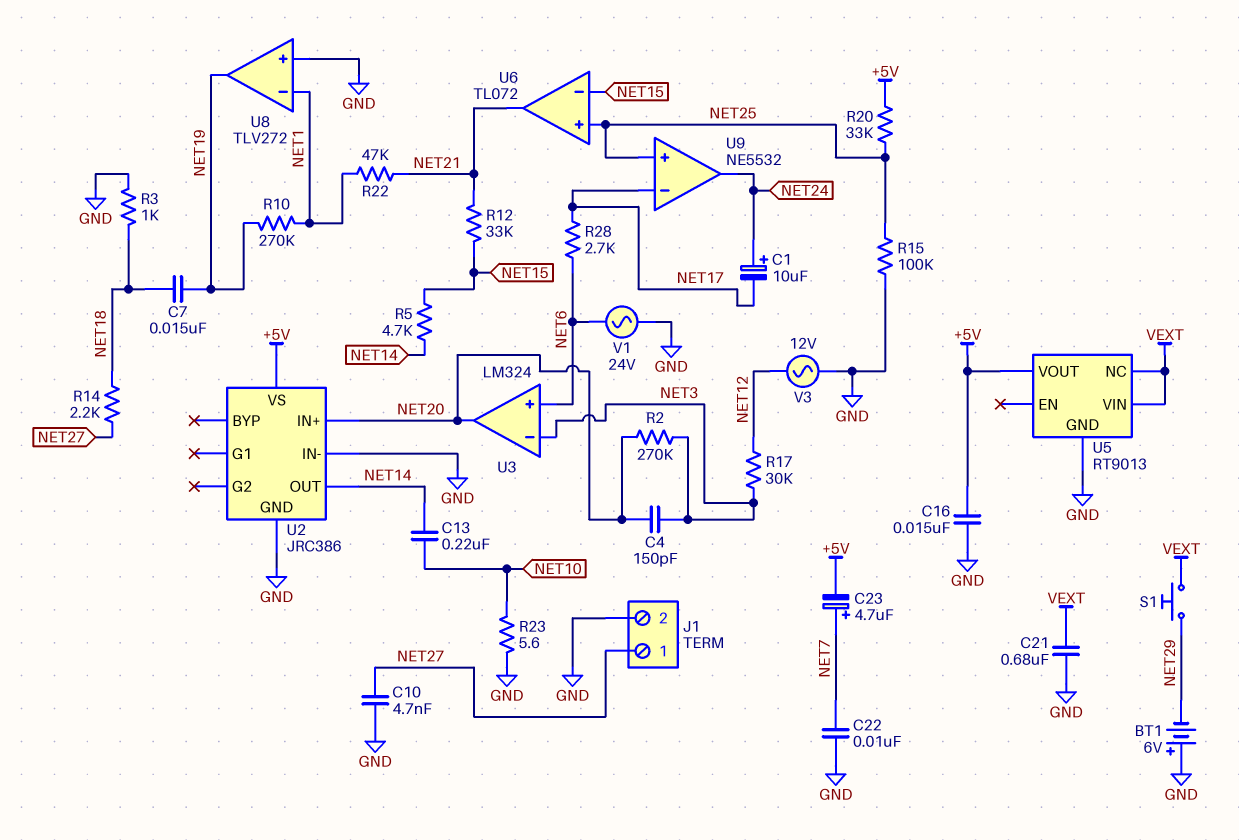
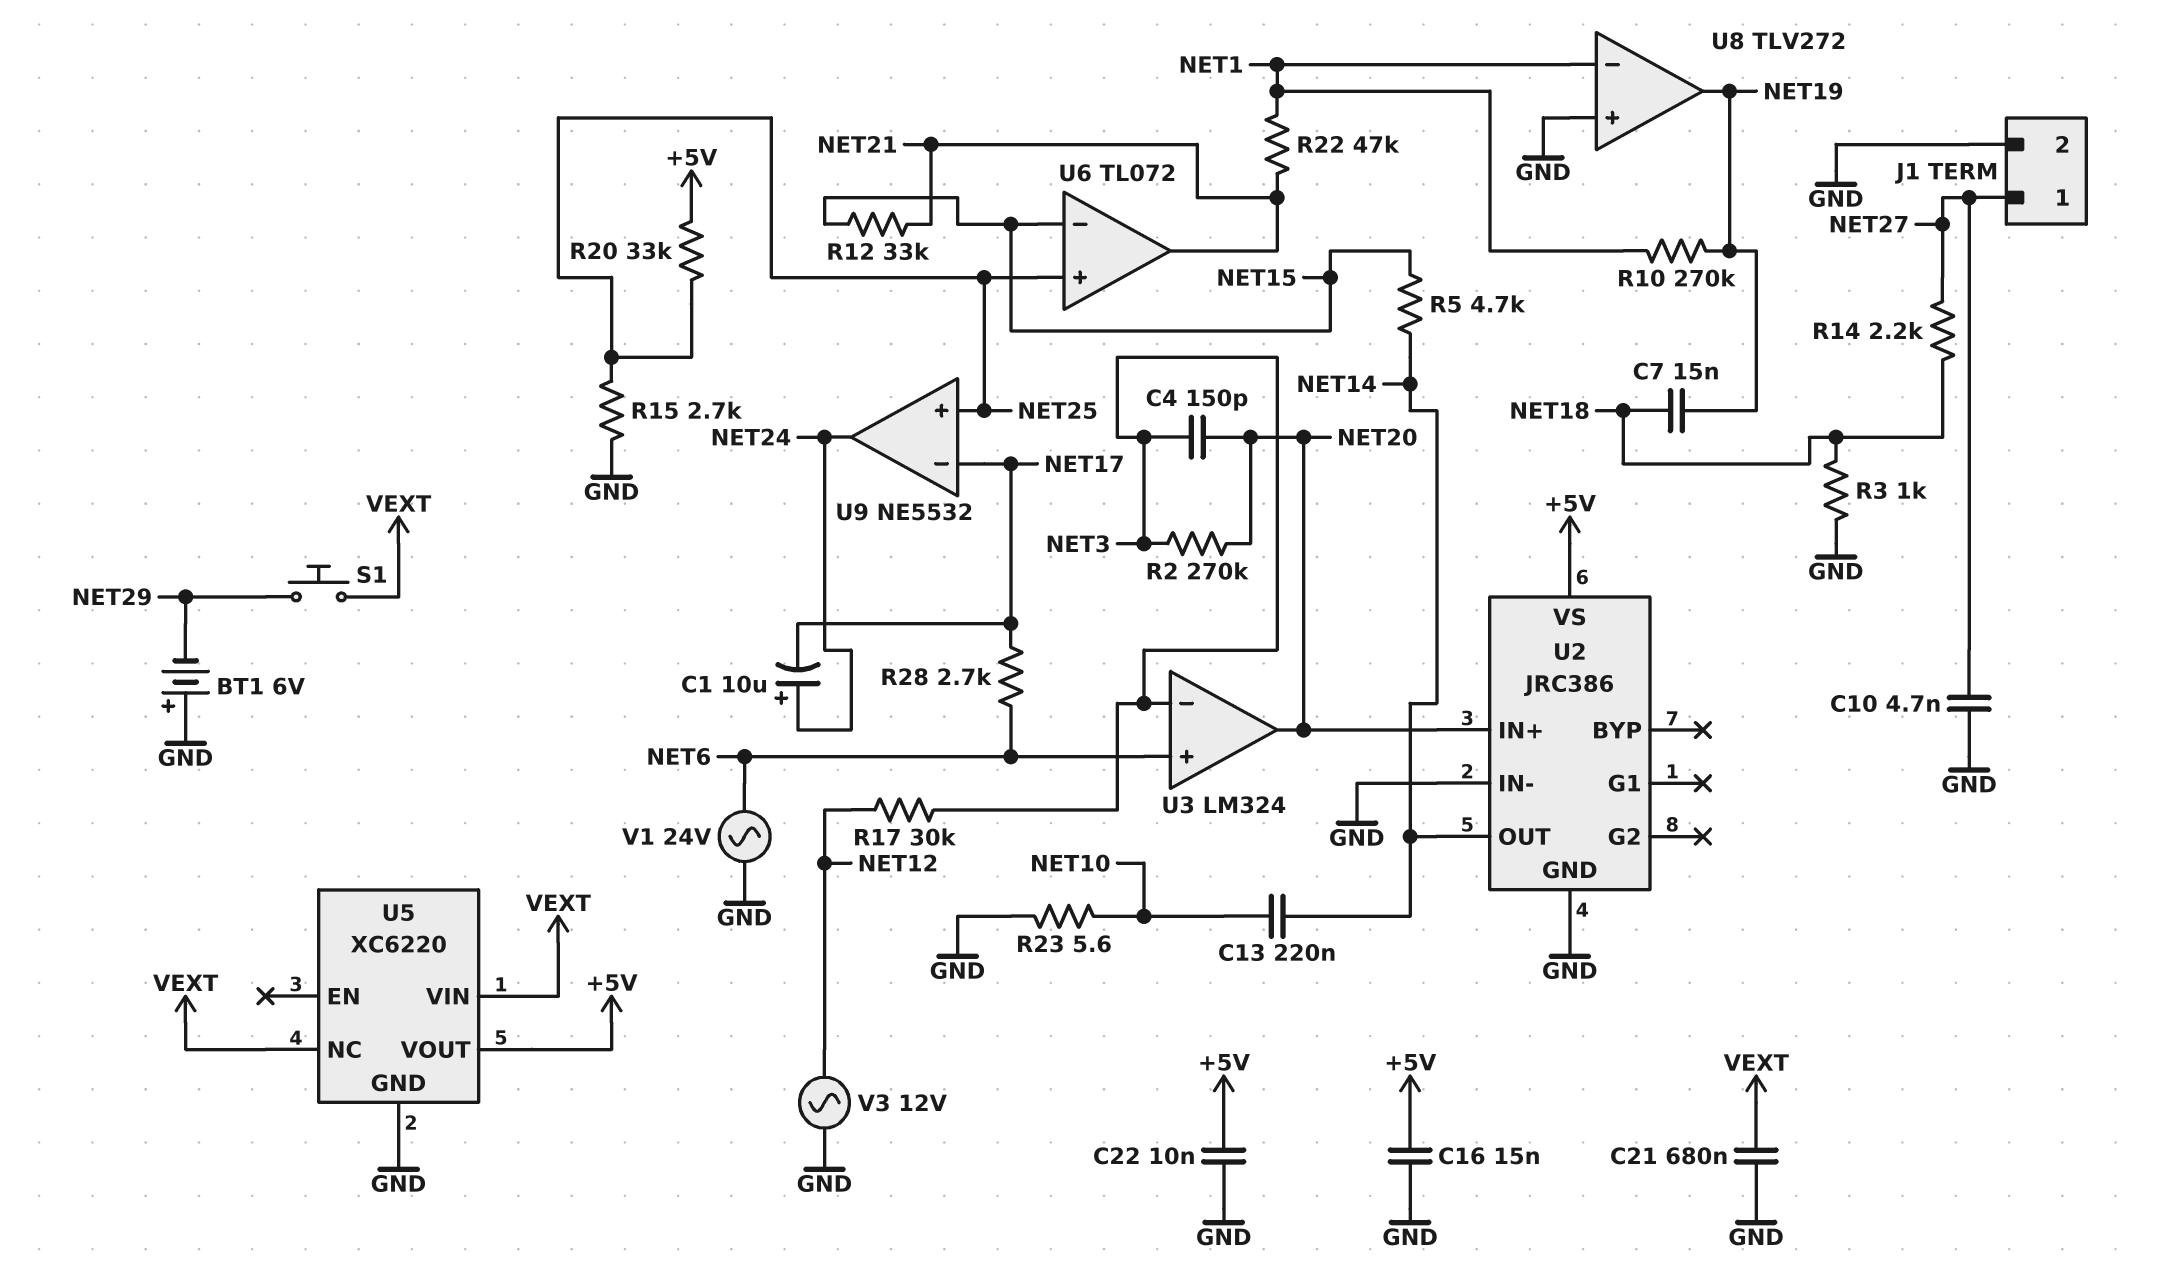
C22: 10nF (GND, NET7) -> 10nF (+5V, GND)
C23: 4.7uF (plus NET7, minus +5V) -> none
R15: 100k (GND, NET25) -> 2.7k (GND, NET25)
U5: RT9013 -> XC6220

